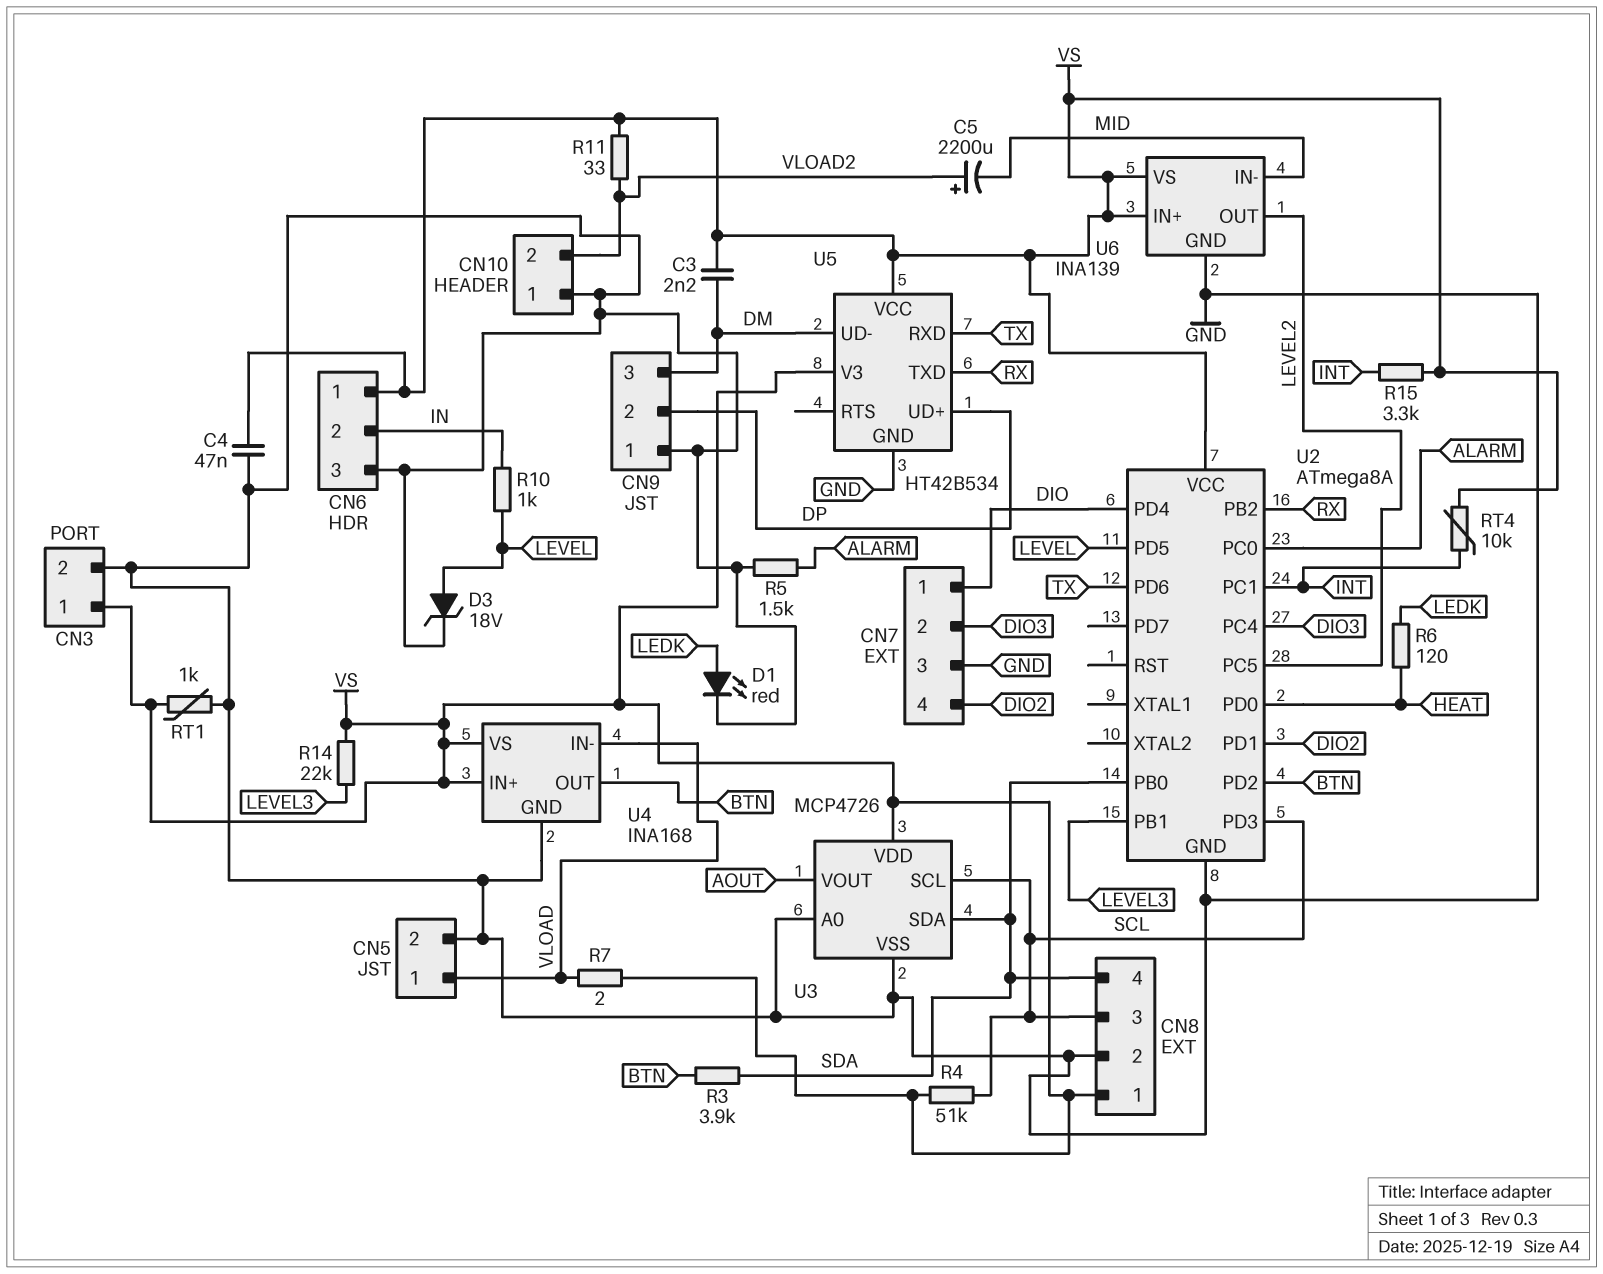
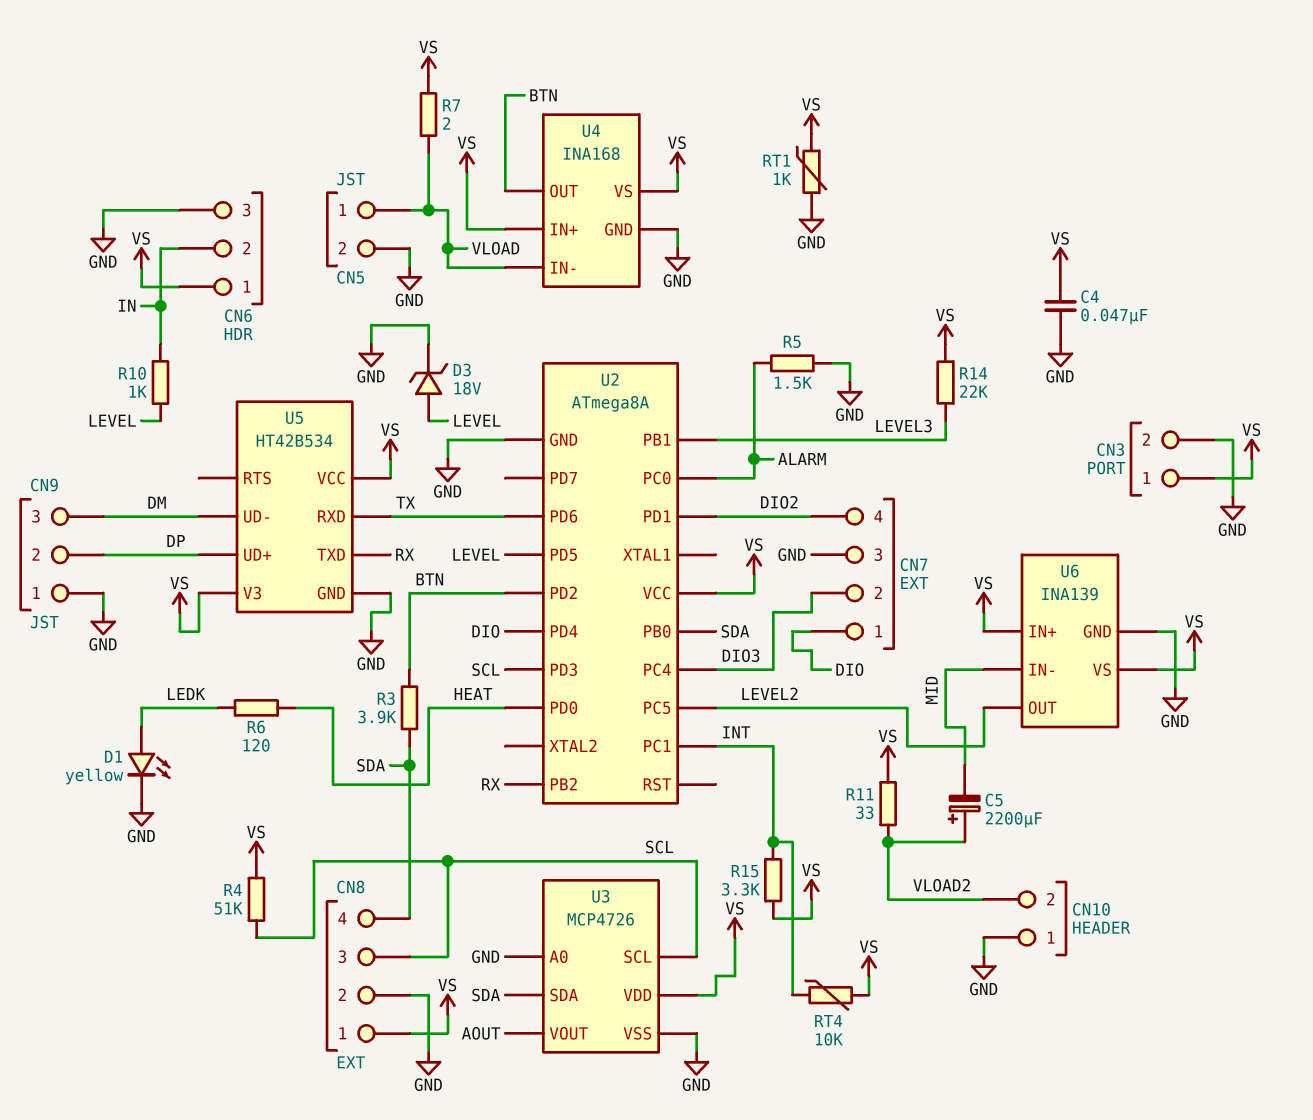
C3: 2.2nF (DM, VS) -> none
D1: LED red (A LEDK, K GND) -> LED yellow (A LEDK, K GND)

